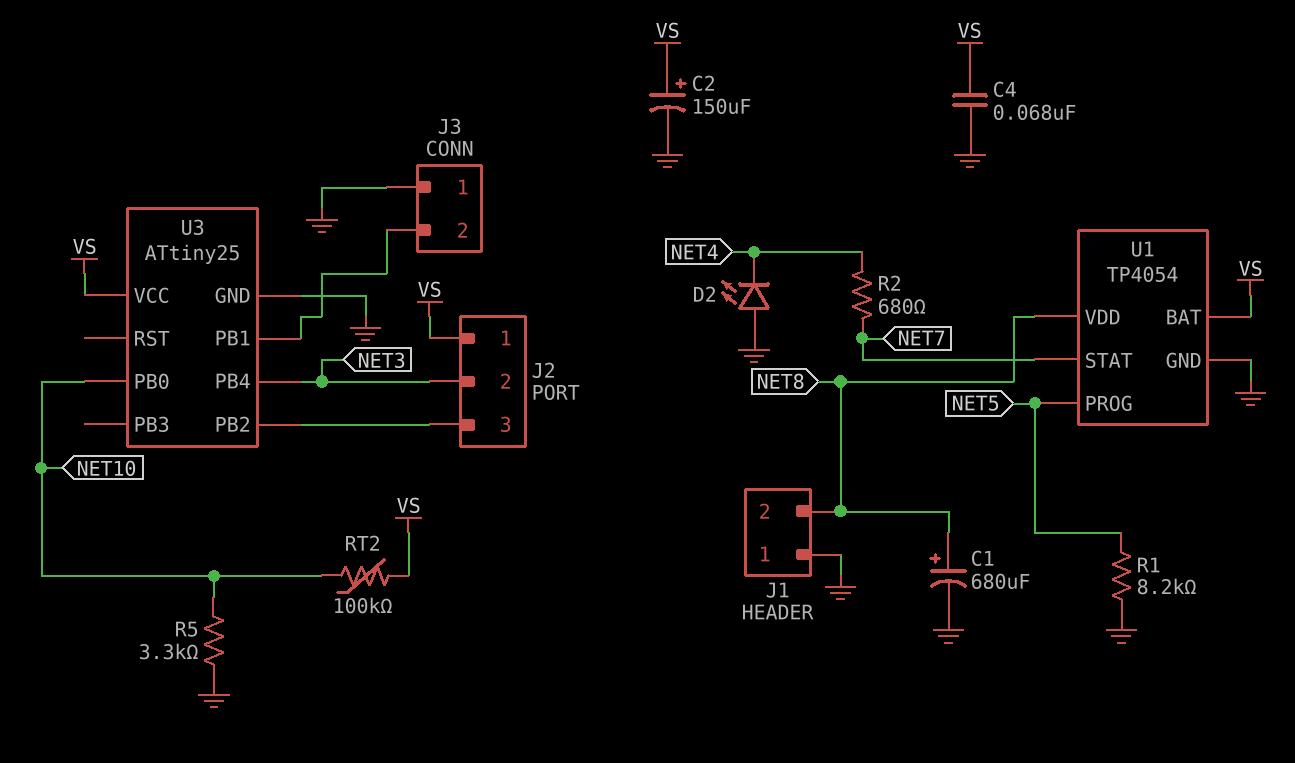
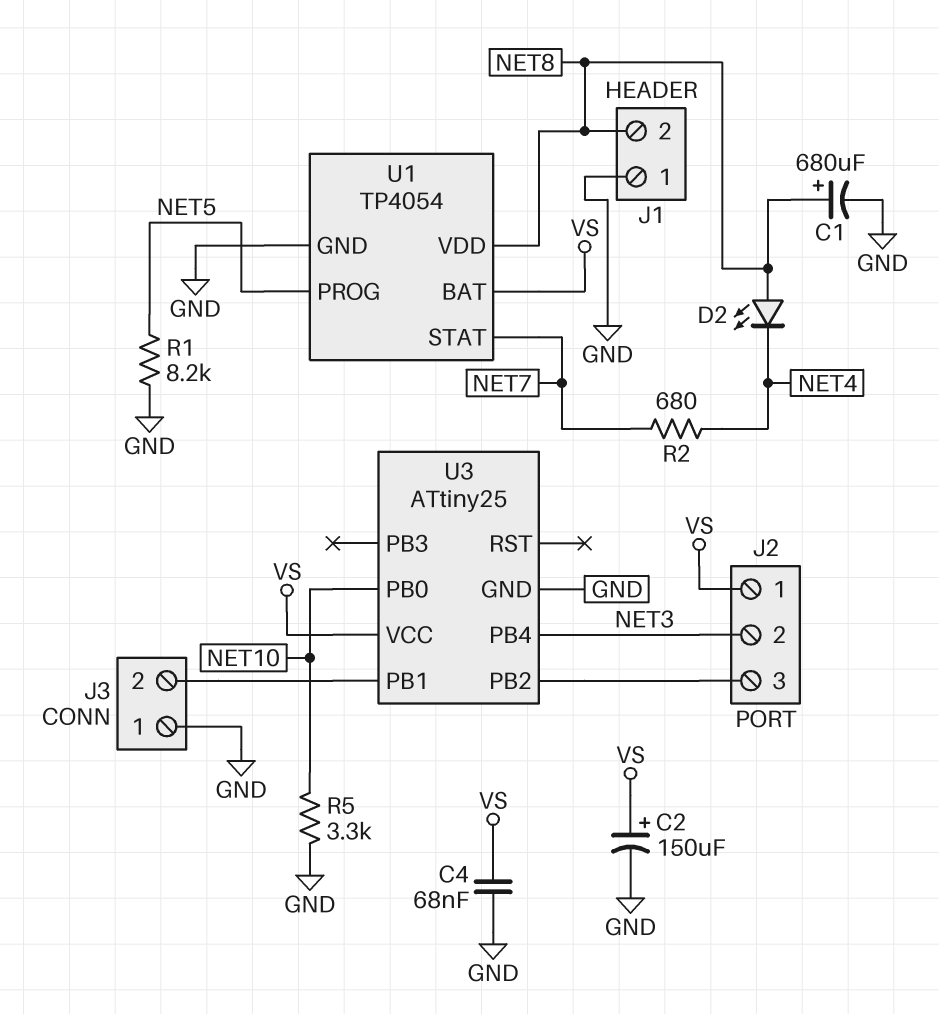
D2: LED (A GND, K NET4) -> LED (A NET8, K NET4)
RT2: 100k (NET10, VS) -> none

